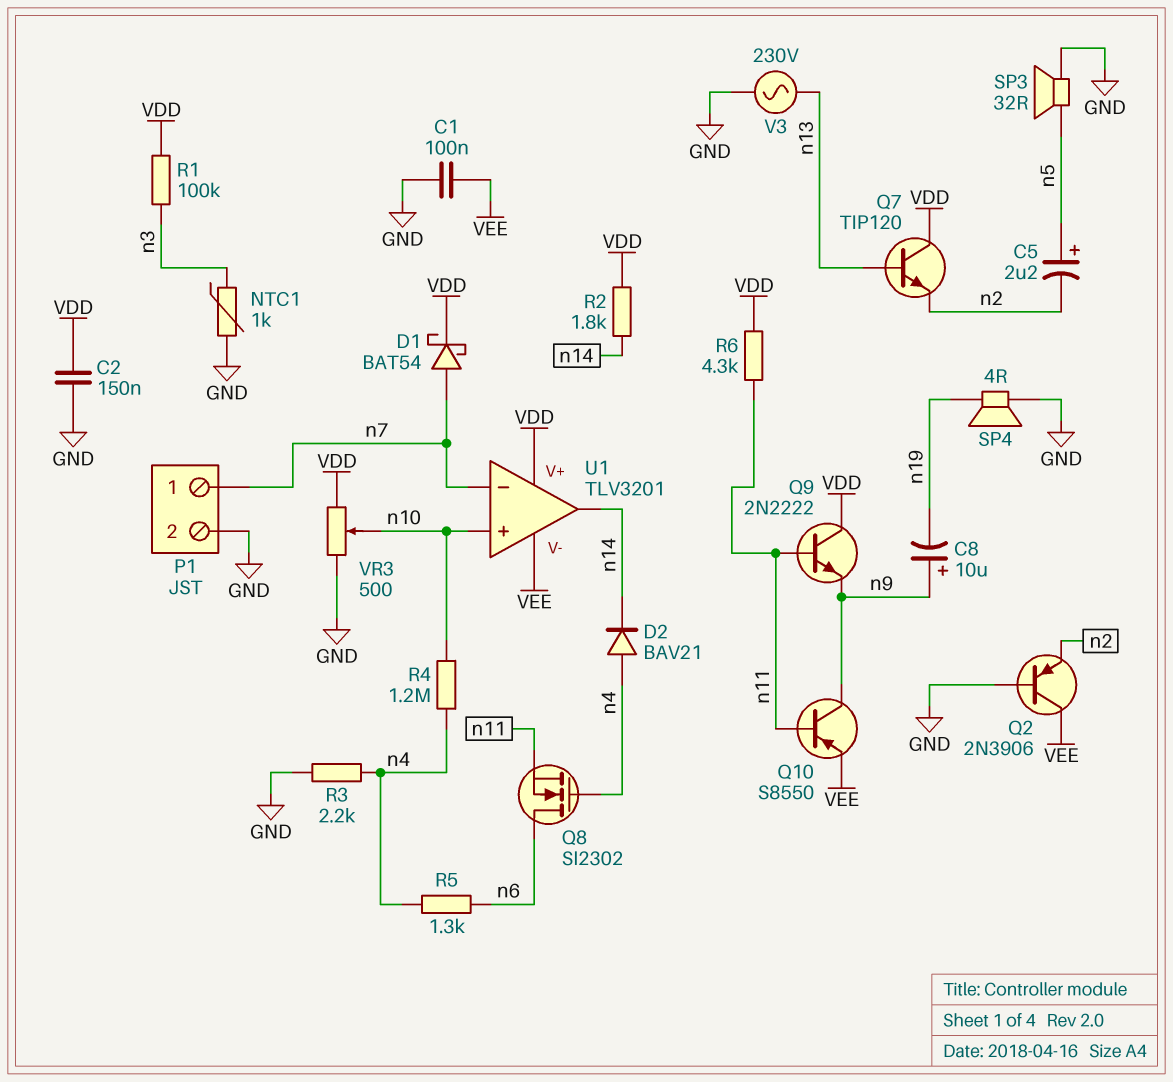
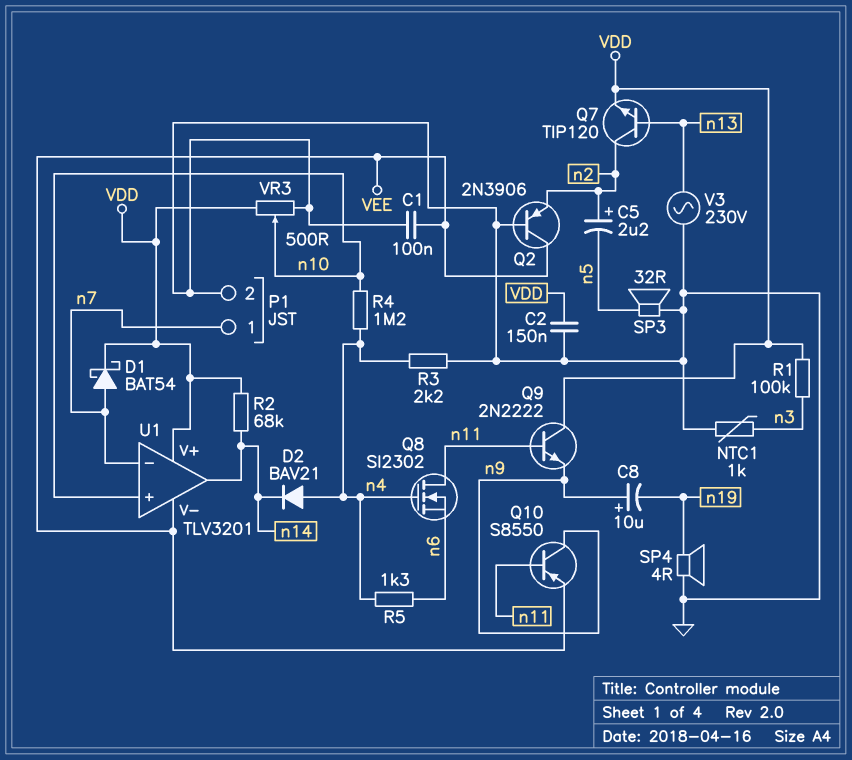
C5: 2.2uF (plus n5, minus n2) -> 2.2uF (plus n2, minus n5)
Q7: NPN TIP120 (B n13, C VDD, E n2) -> NPN TIP120 (B n13, C n2, E VDD)
Q8: NMOS SI2302 (G n4, D n6, S n11) -> NMOS SI2302 (G n4, D n11, S n6)
R2: 1.8k (VDD, n14) -> 68k (VDD, n14)
R6: 4.3k (VDD, n11) -> none

